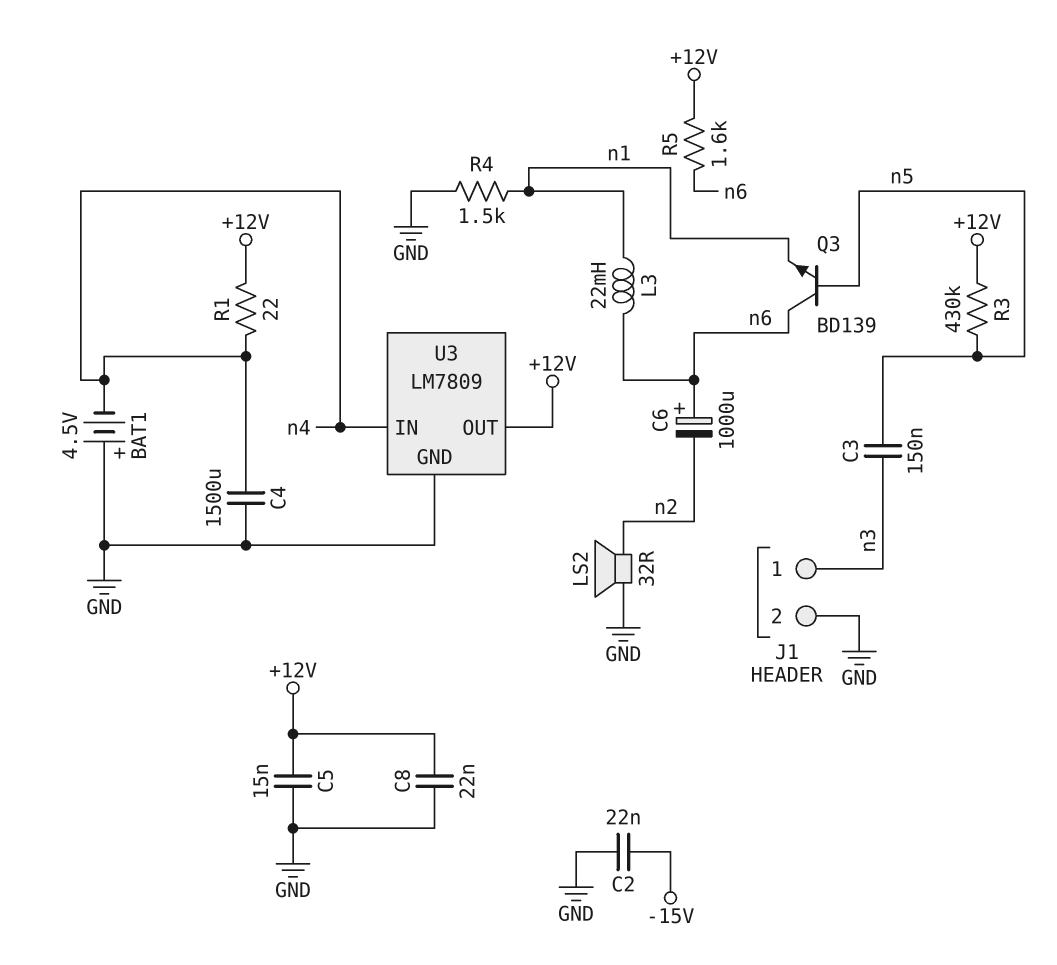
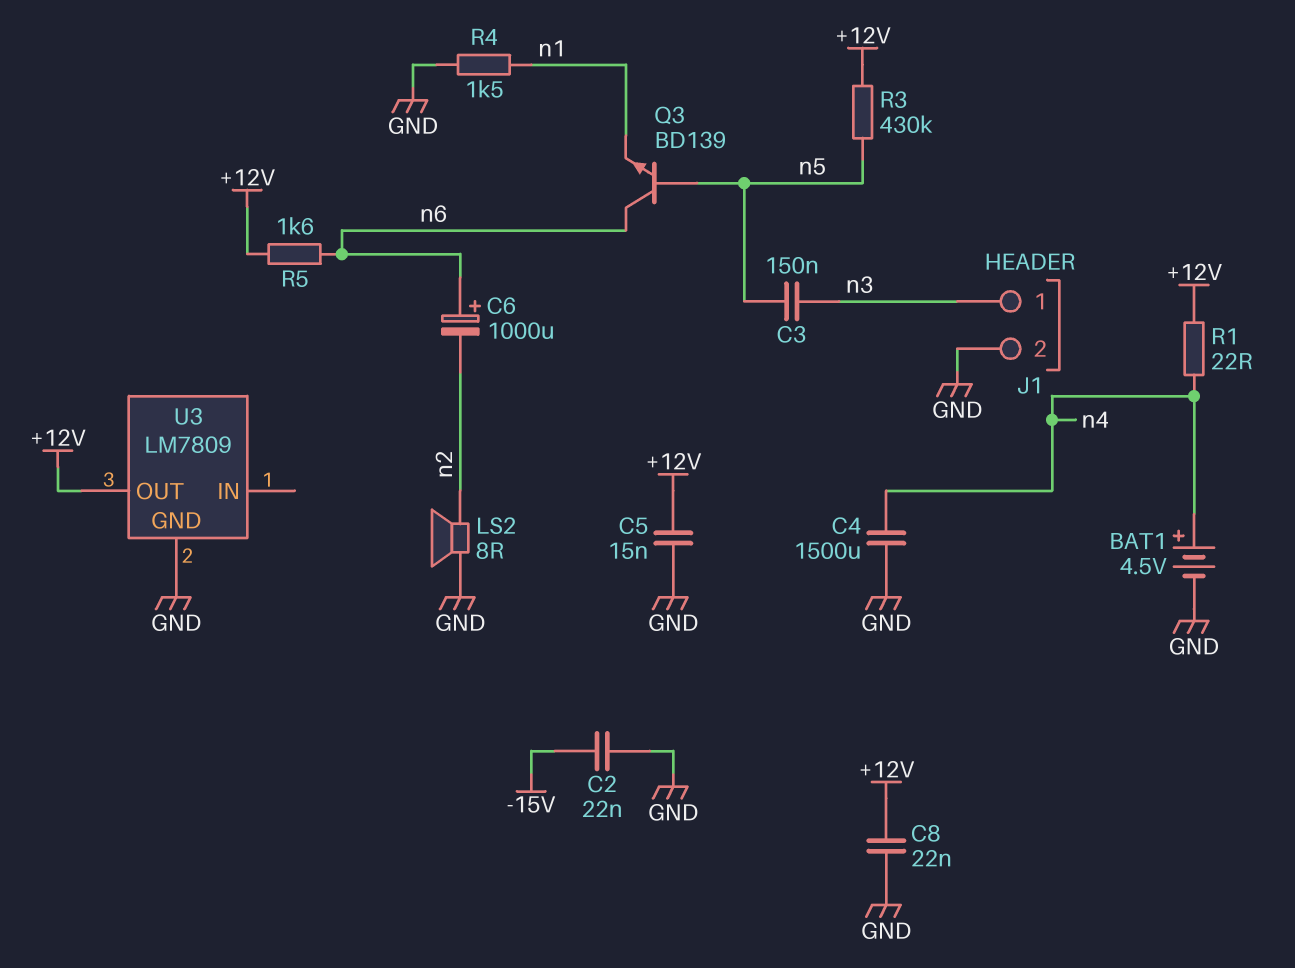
BAT1: 4.5V (plus GND, minus n4) -> 4.5V (plus n4, minus GND)
L3: 22mH (n1, n6) -> none
LS2: speaker 32R (GND, n2) -> speaker 8R (GND, n2)
U3 pin IN: n4 -> none

